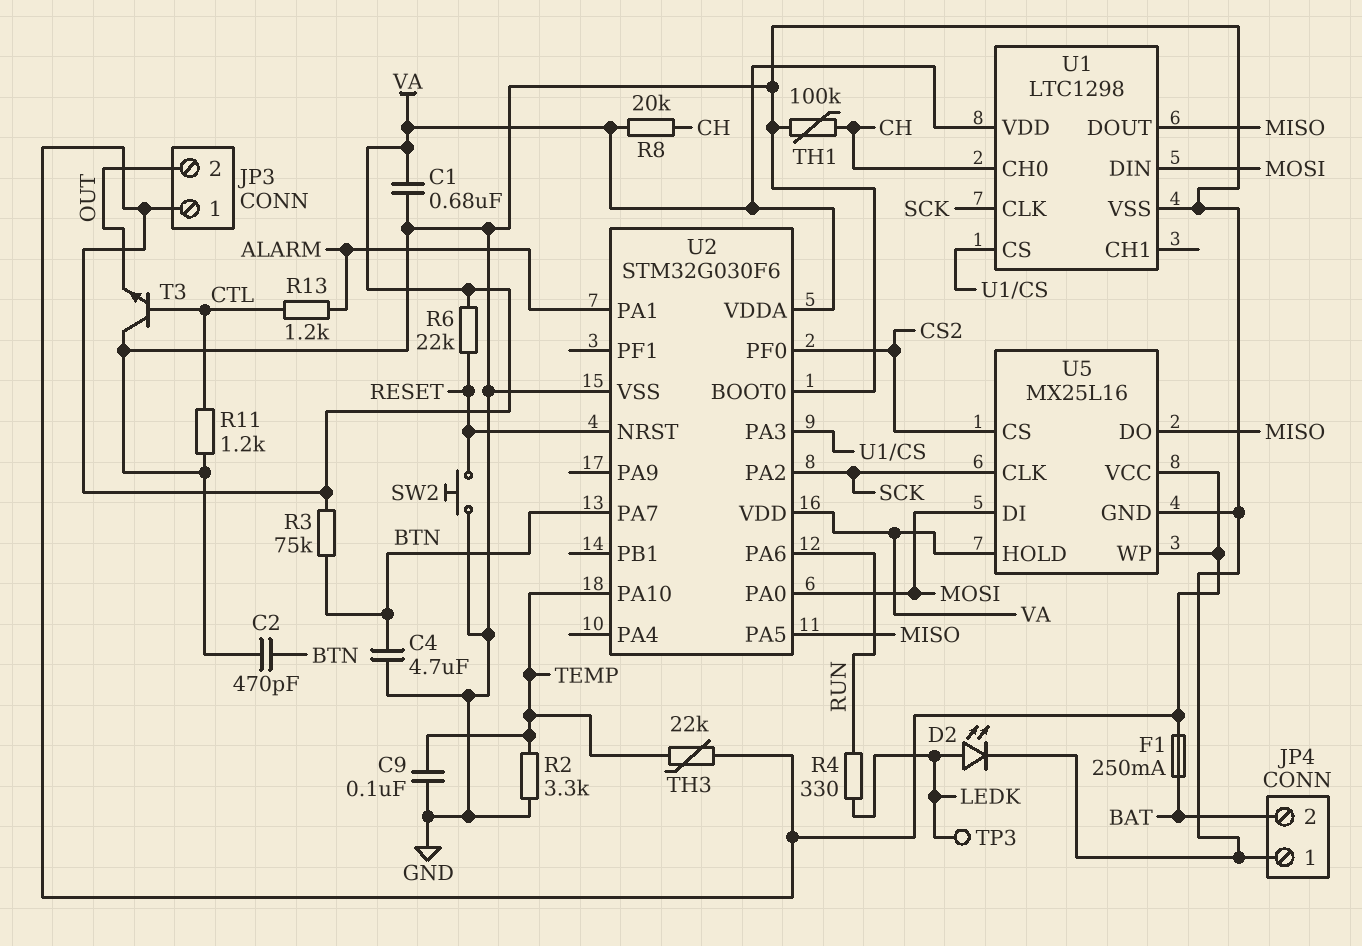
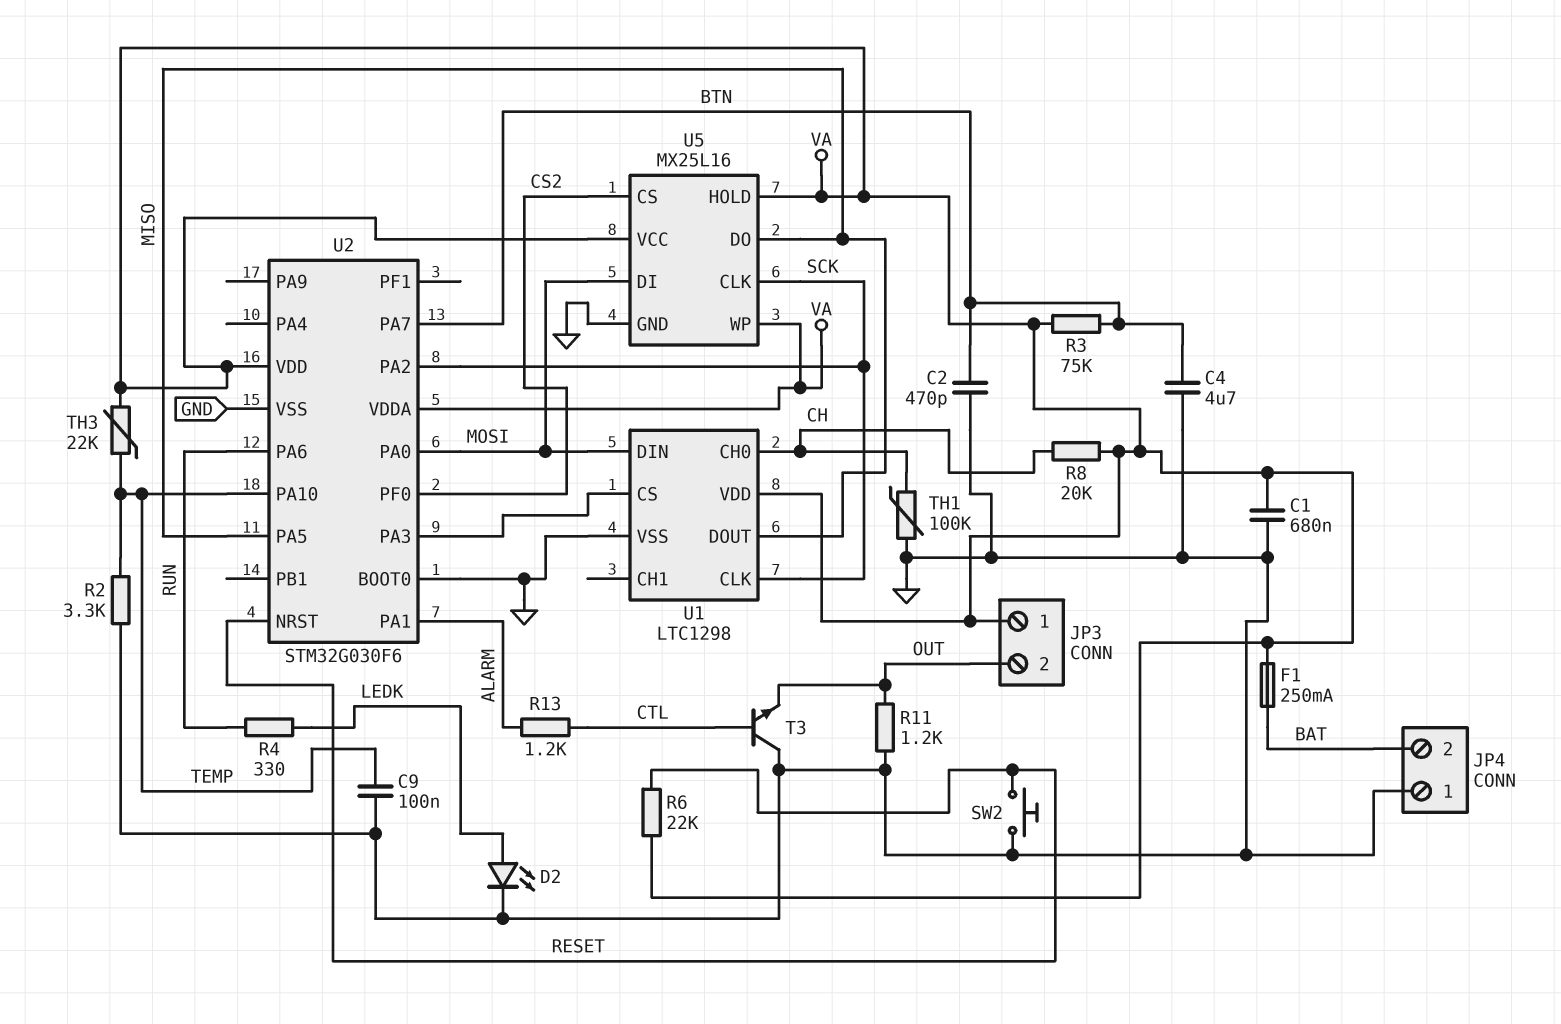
R11: 1.2k (CTL, GND) -> 1.2k (GND, OUT)
TP3: test point (LEDK) -> none

